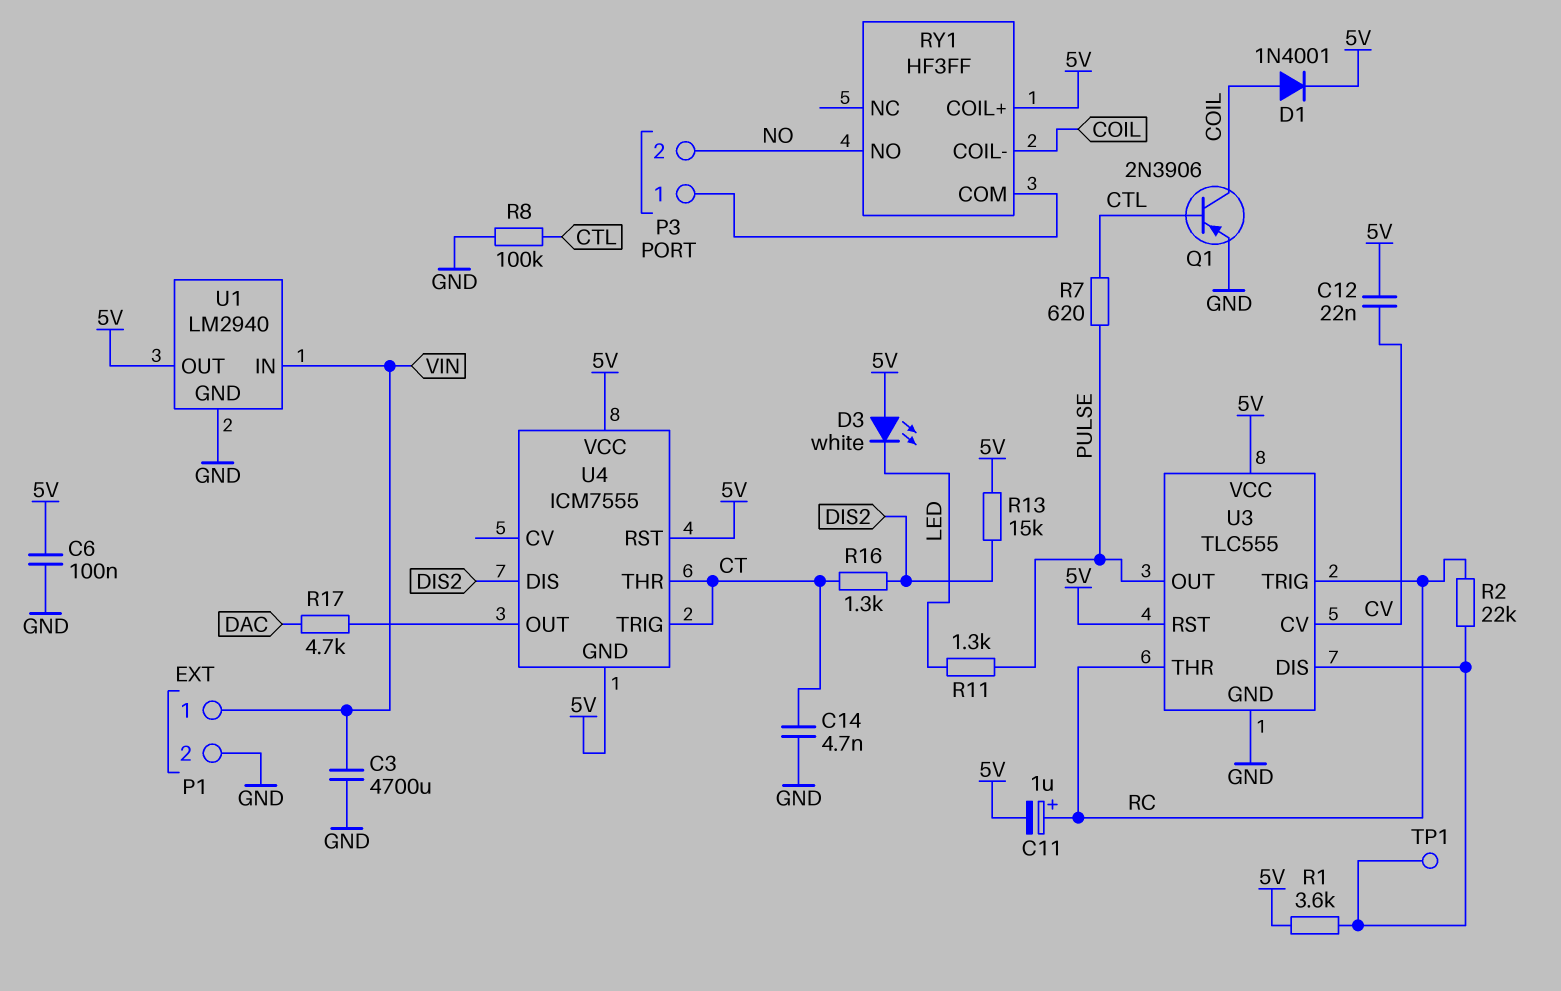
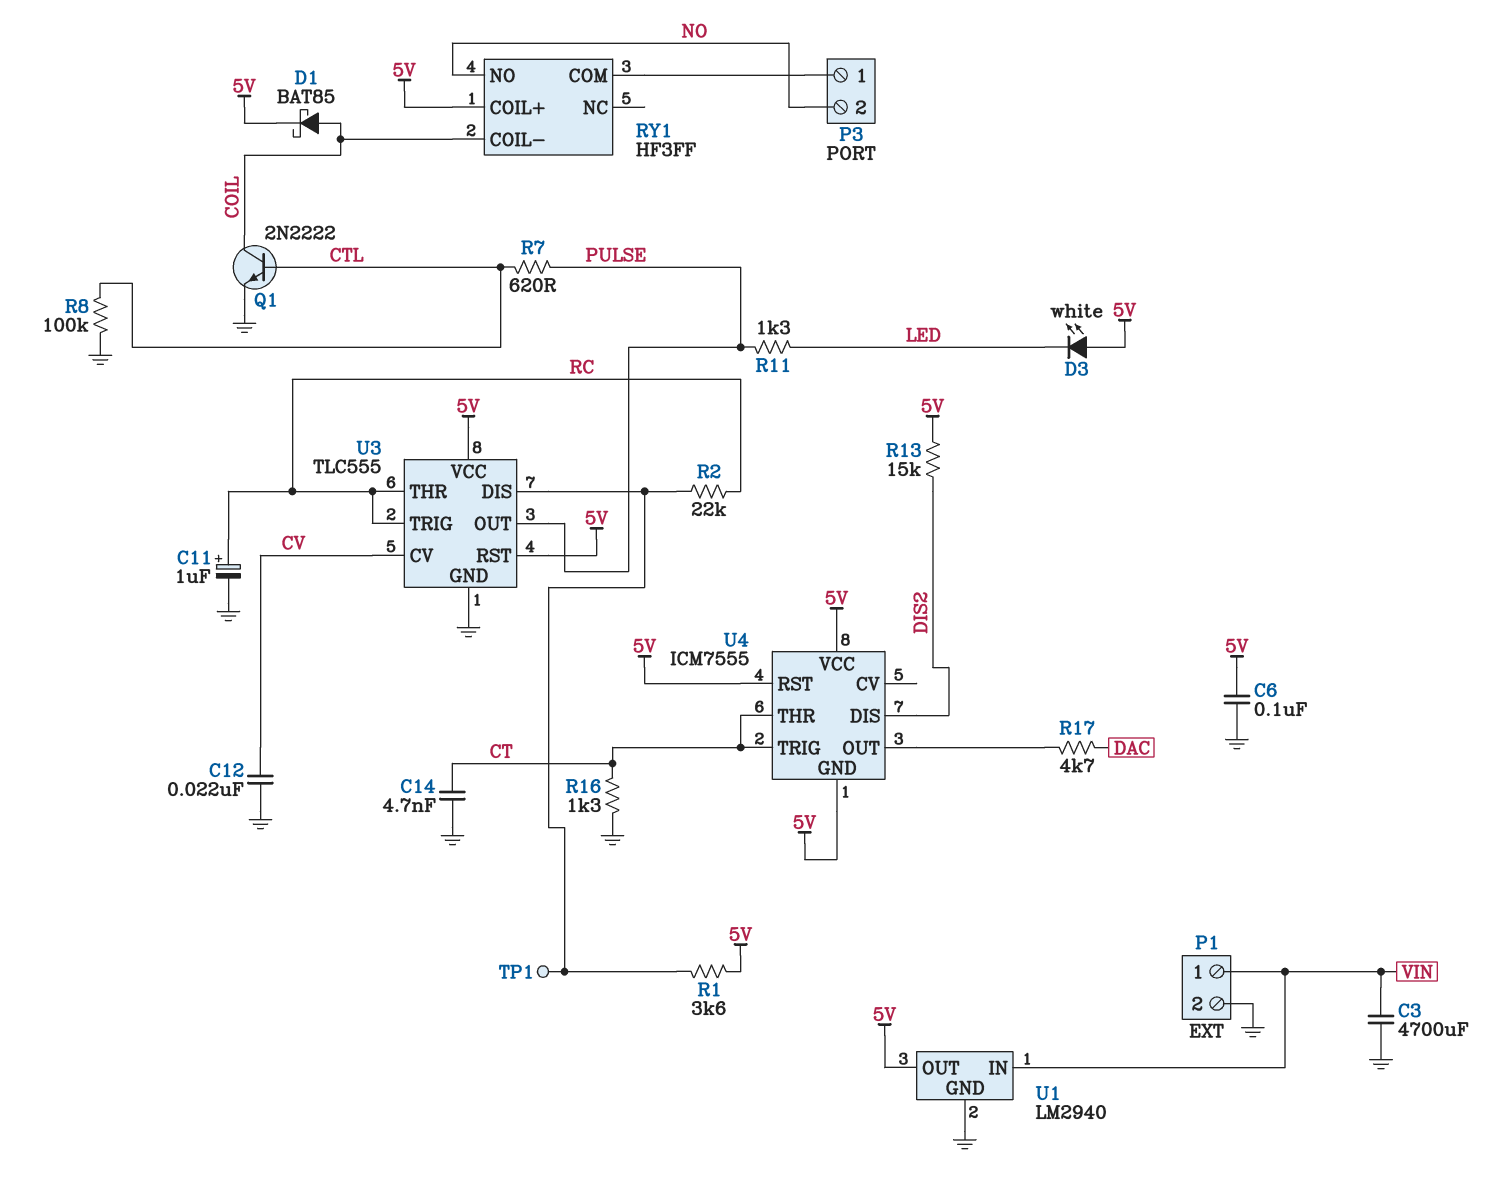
C11: 1uF (plus RC, minus 5V) -> 1uF (plus RC, minus GND)
C12: 22nF (5V, CV) -> 22nF (CV, GND)
D1: diode 1N4001 (A COIL, K 5V) -> schottky BAT85 (A COIL, K 5V)
Q1: PNP 2N3906 (B CTL, C COIL, E GND) -> NPN 2N2222 (B CTL, C COIL, E GND)
R16: 1.3k (CT, DIS2) -> 1.3k (CT, GND)

